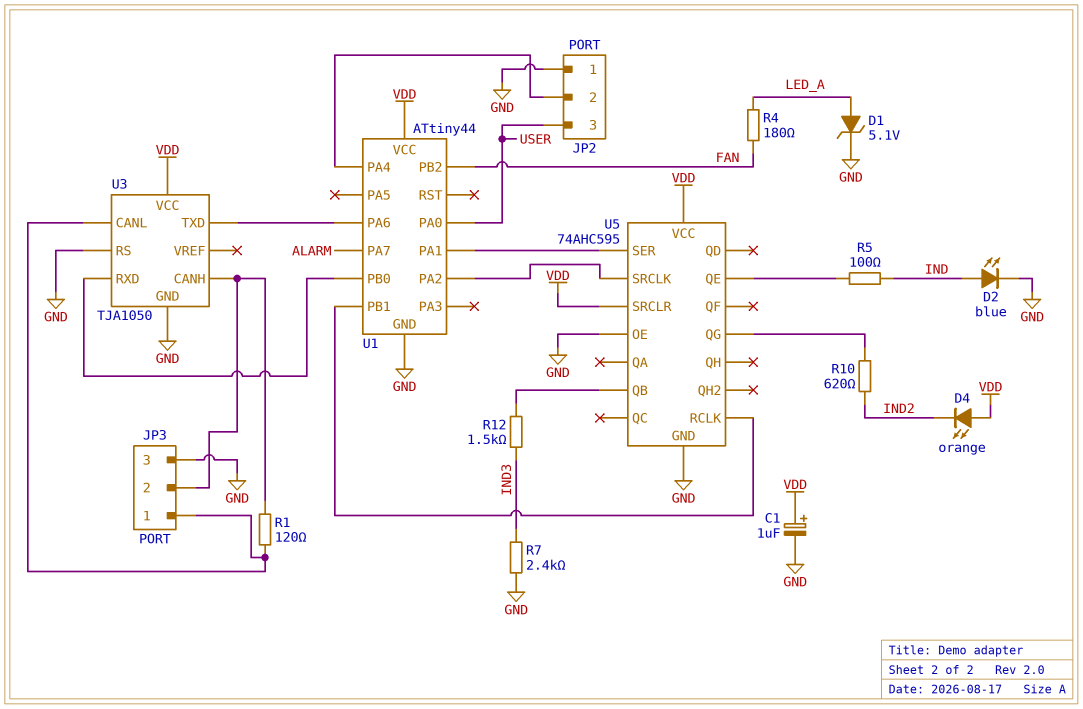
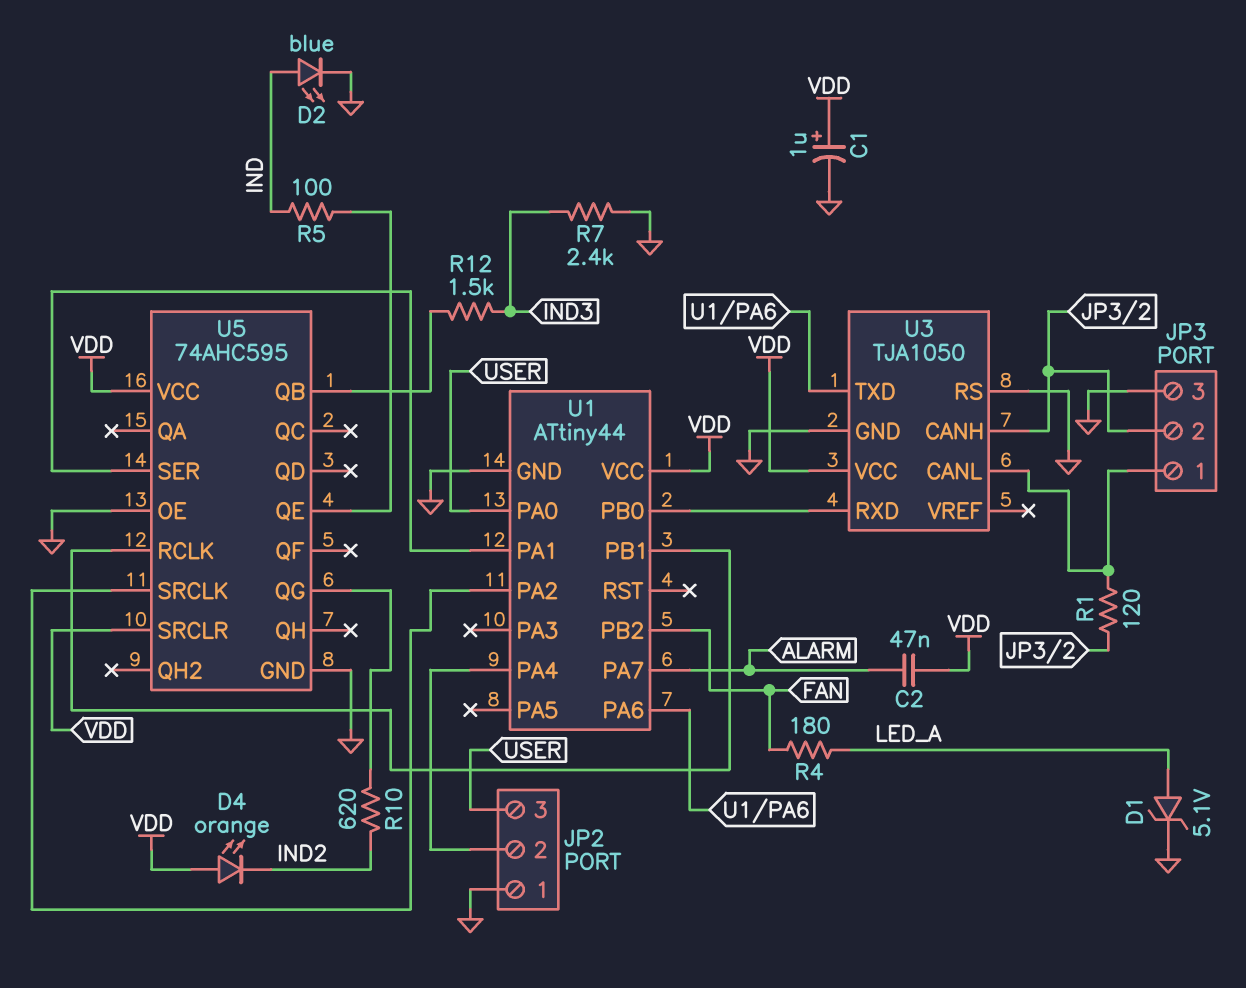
C2: none -> 47nF (ALARM, VDD)

